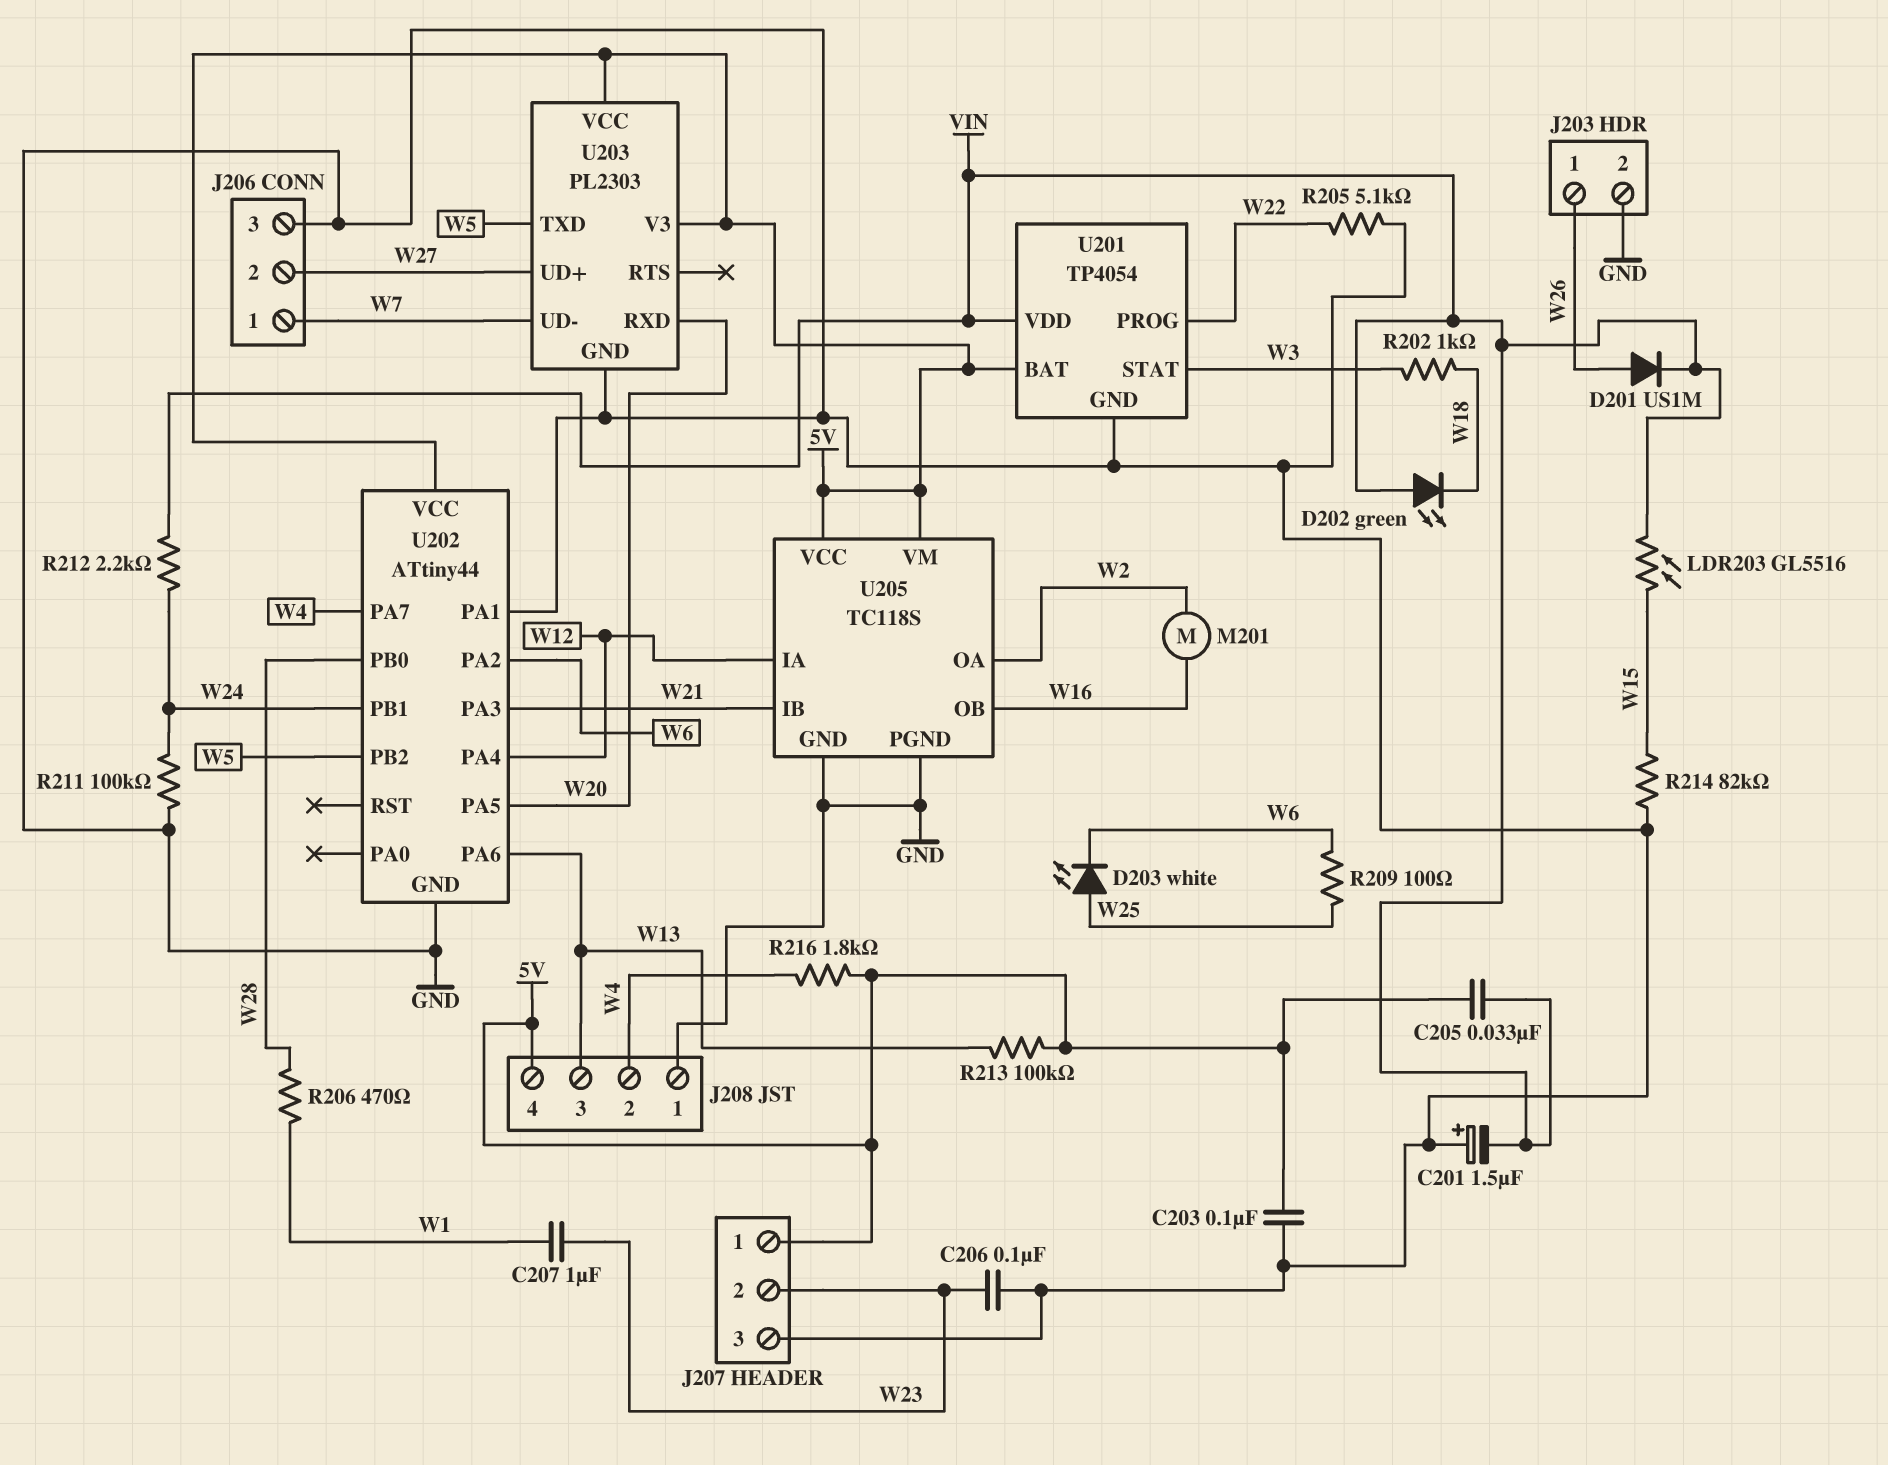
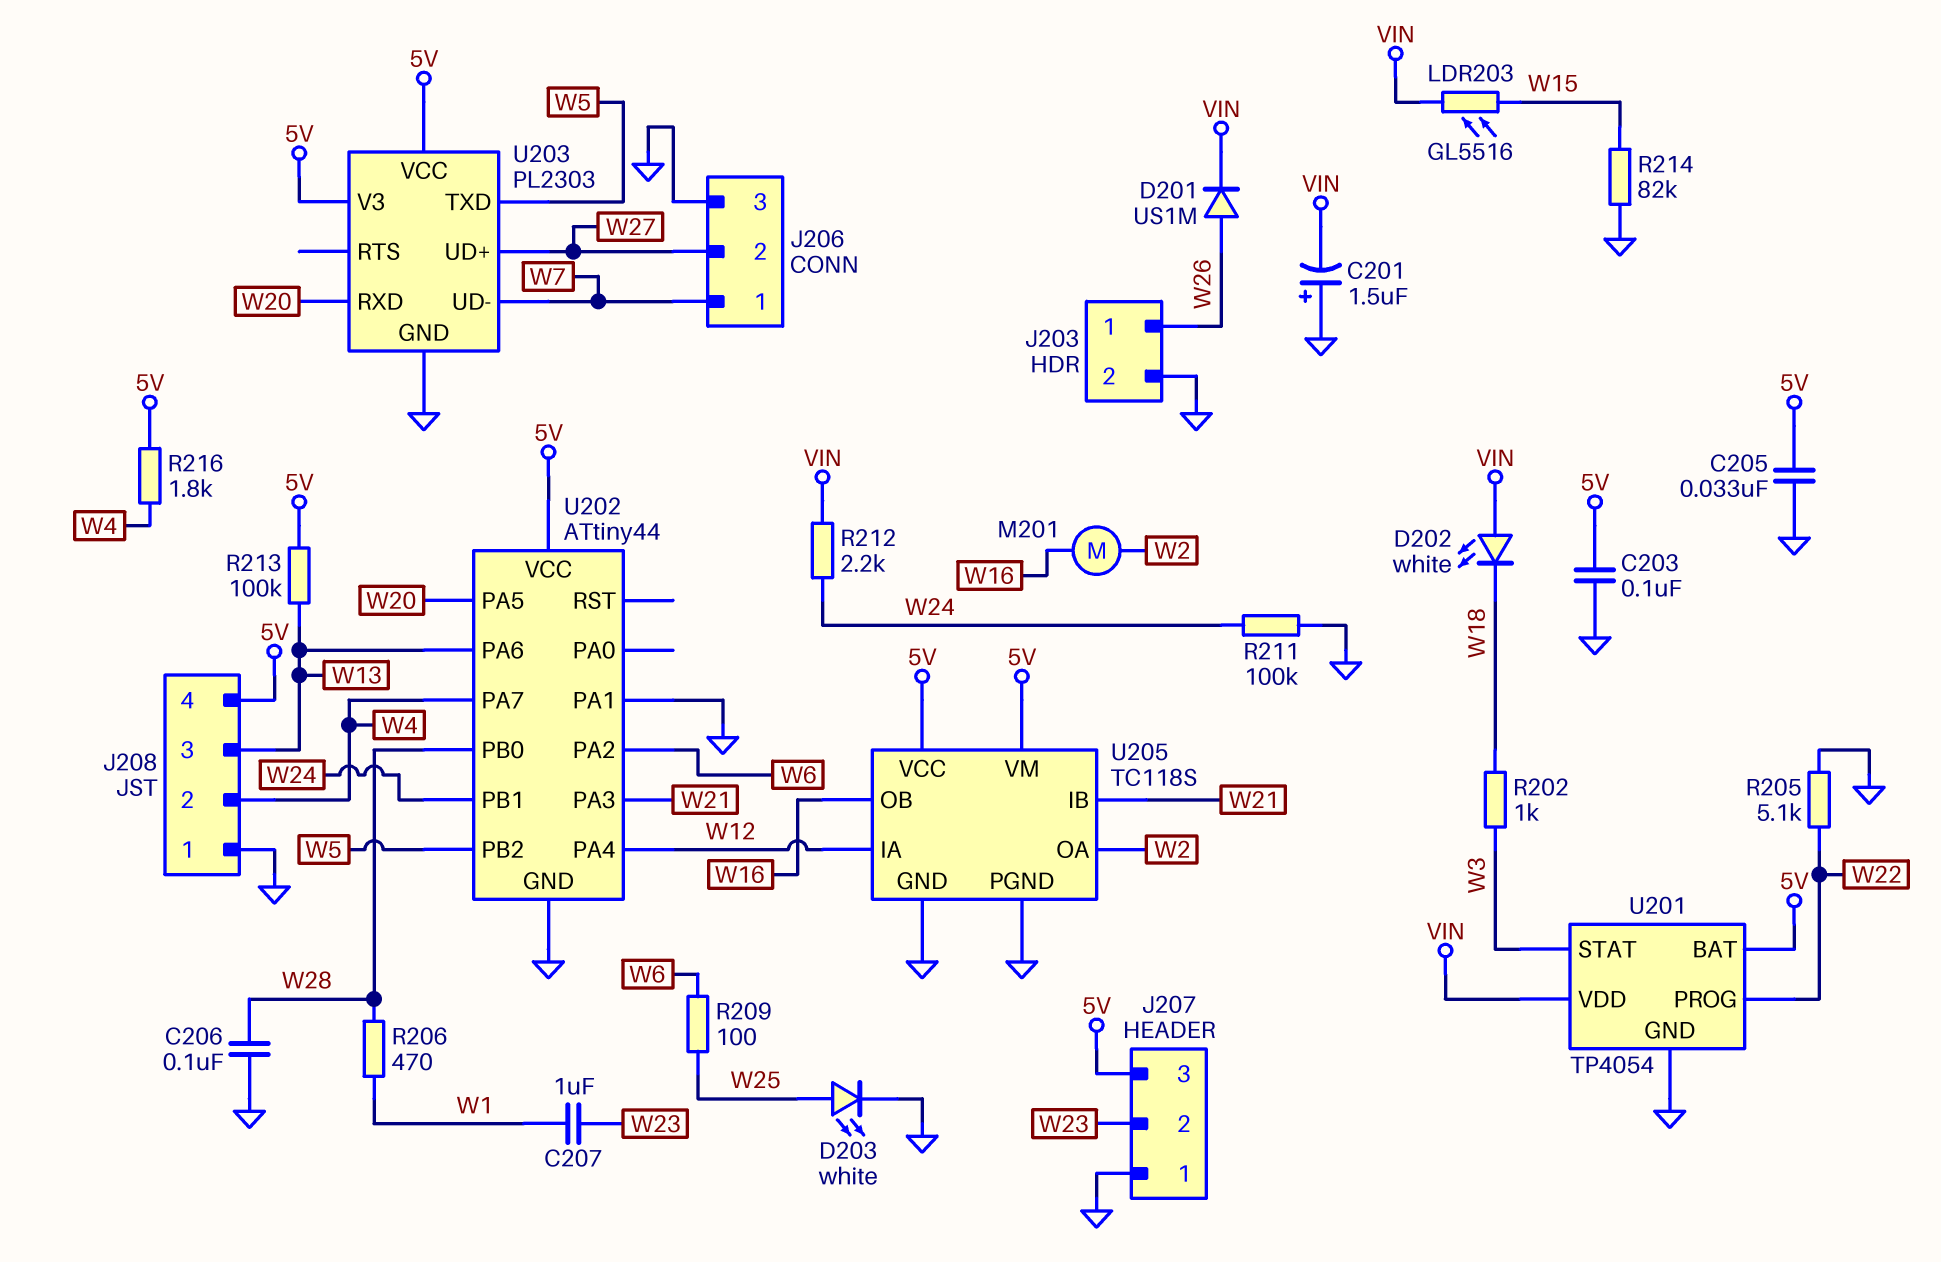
C205: 33nF (5V, VIN) -> 33nF (5V, GND)
C206: 100nF (GND, W23) -> 100nF (GND, W28)
D202: LED green (A VIN, K W18) -> LED white (A VIN, K W18)
D203: LED white (A W25, K W6) -> LED white (A W25, K GND)
J207 pin 1: 5V -> GND
J207 pin 3: GND -> 5V

